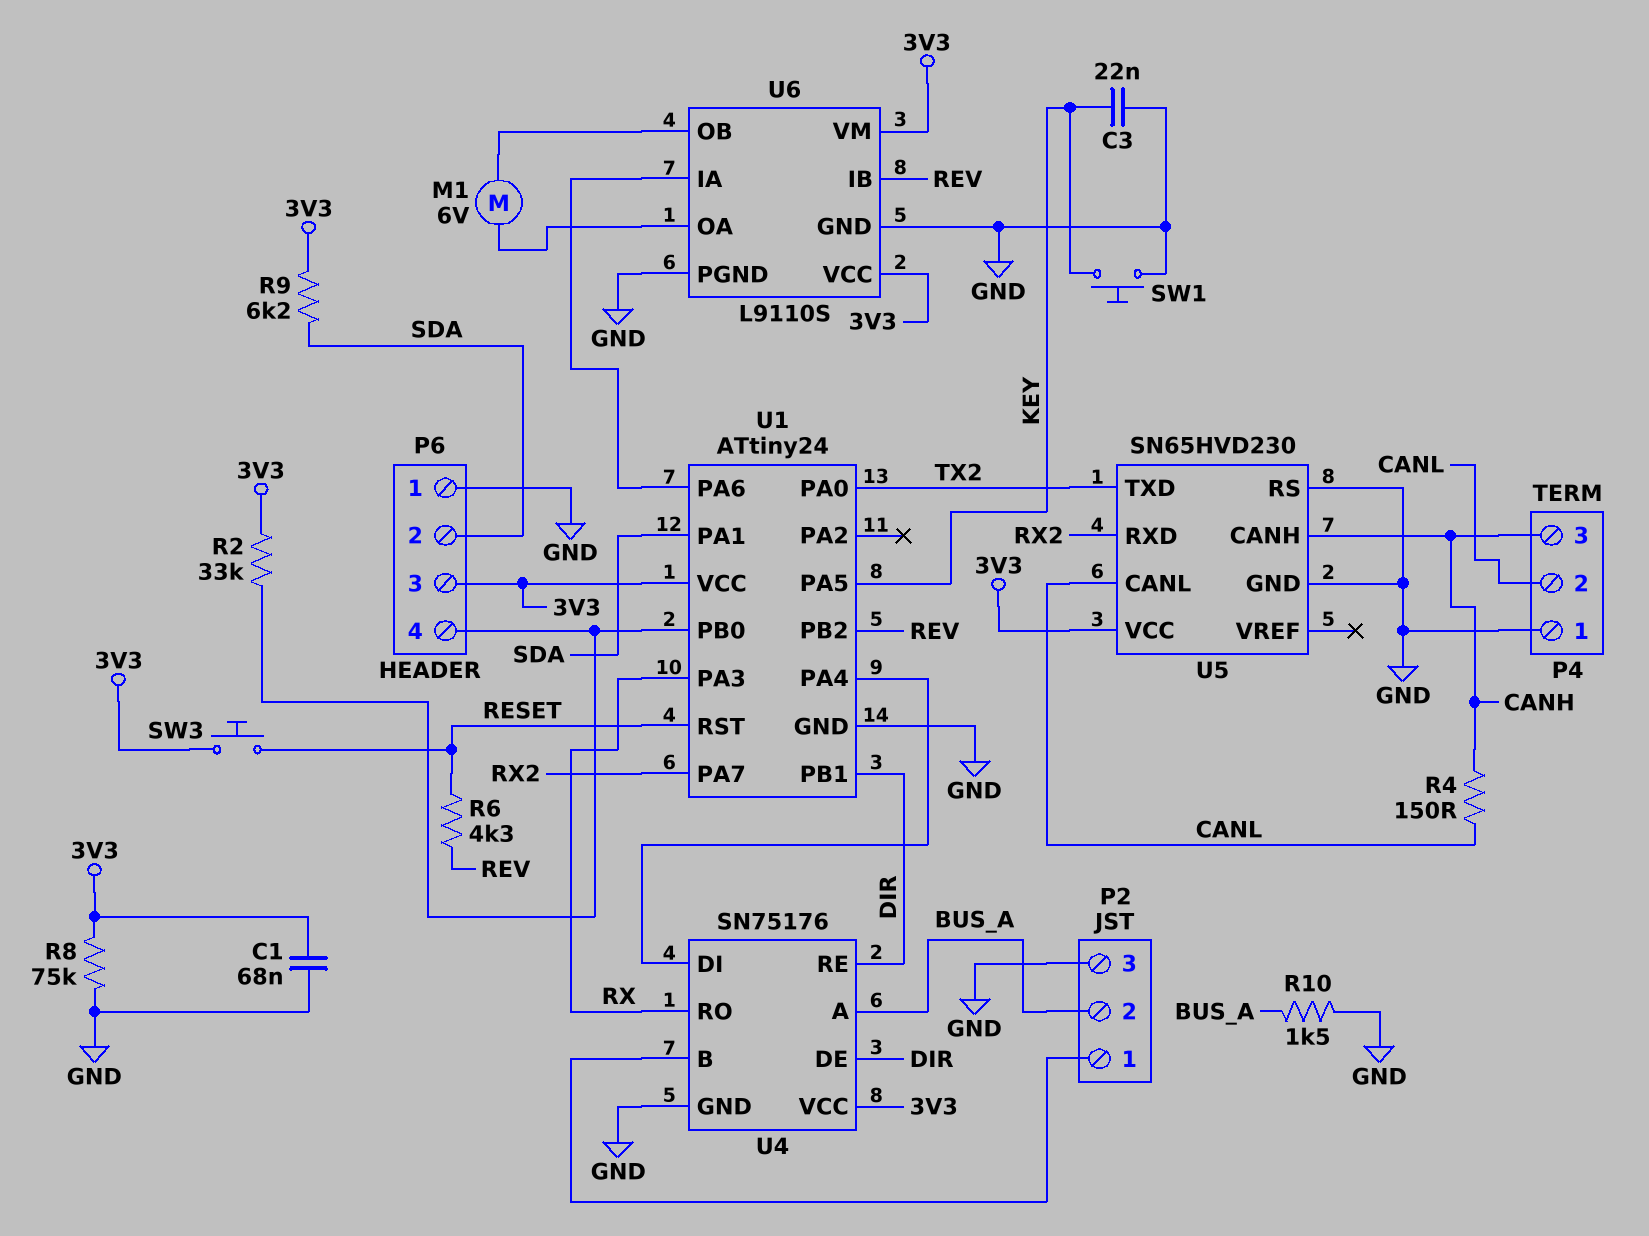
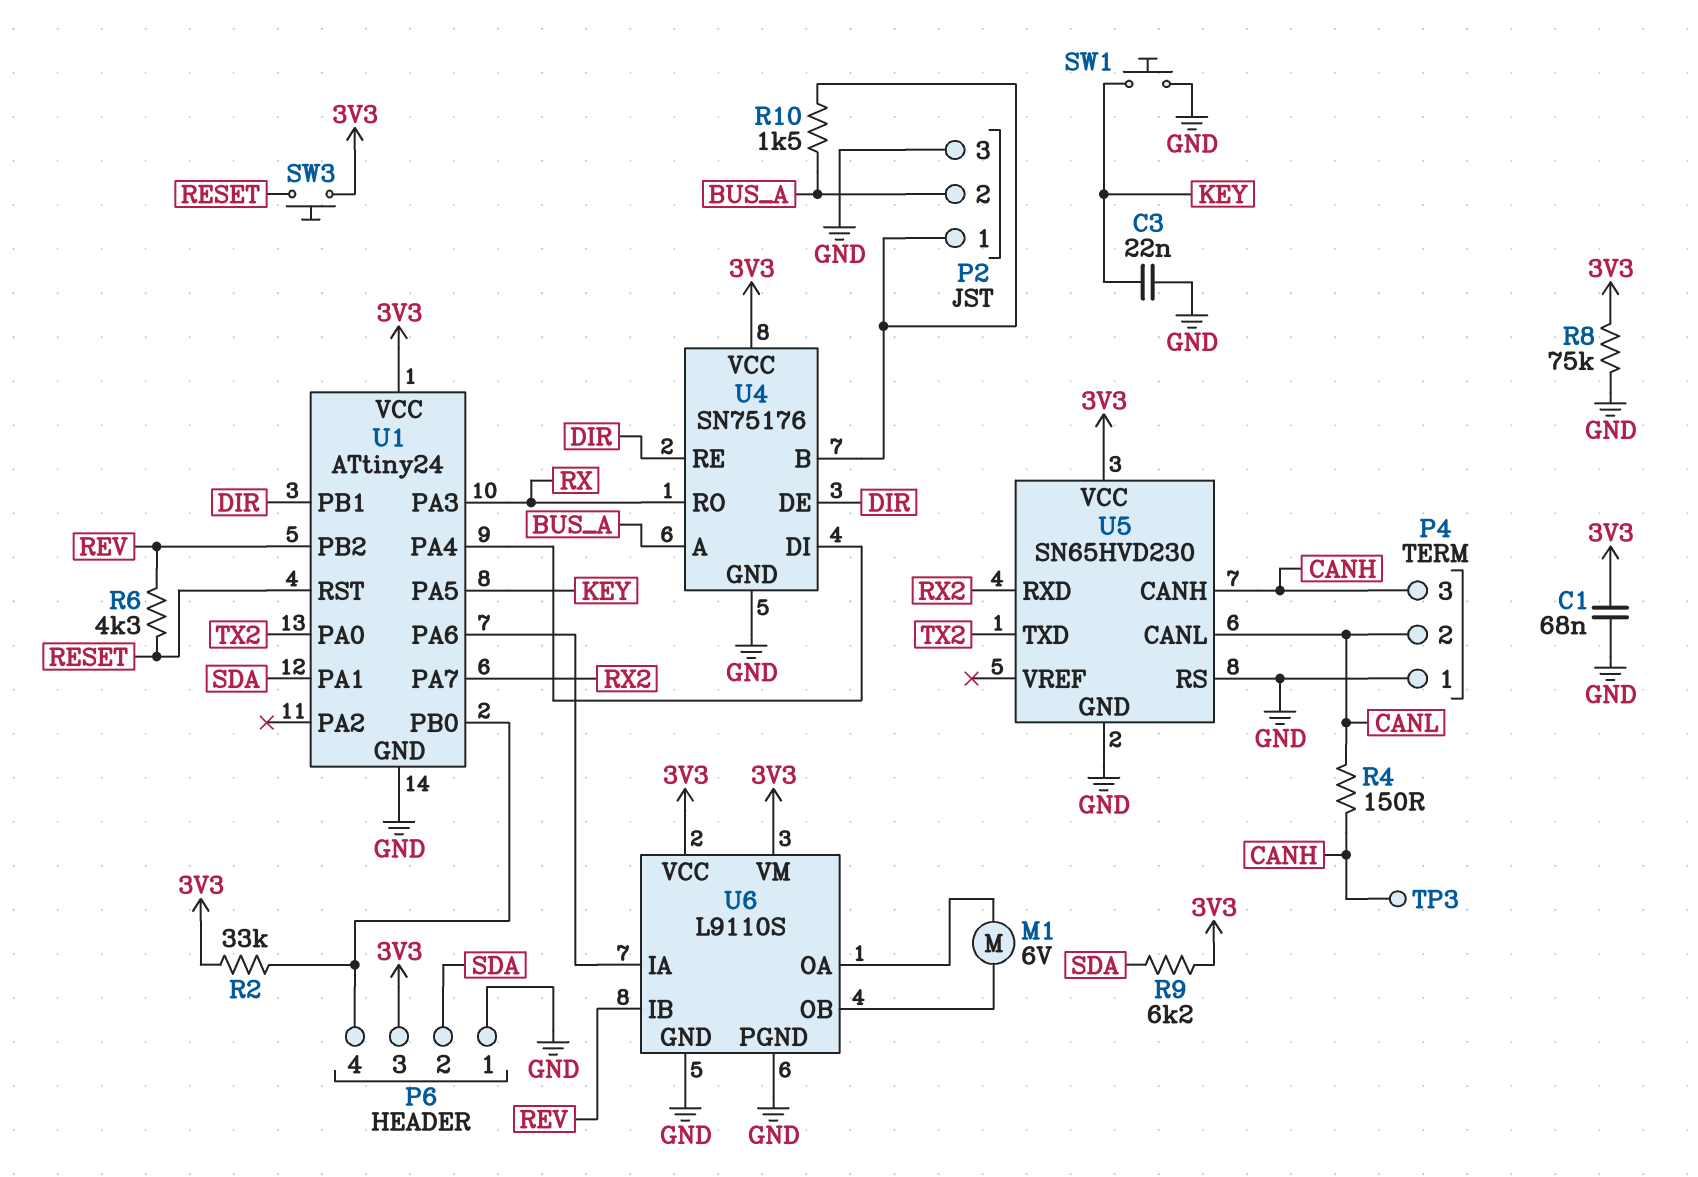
R10: 1.5k (BUS_A, GND) -> 1.5k (BUS_A, P2/1)
TP3: none -> test point (CANH)

